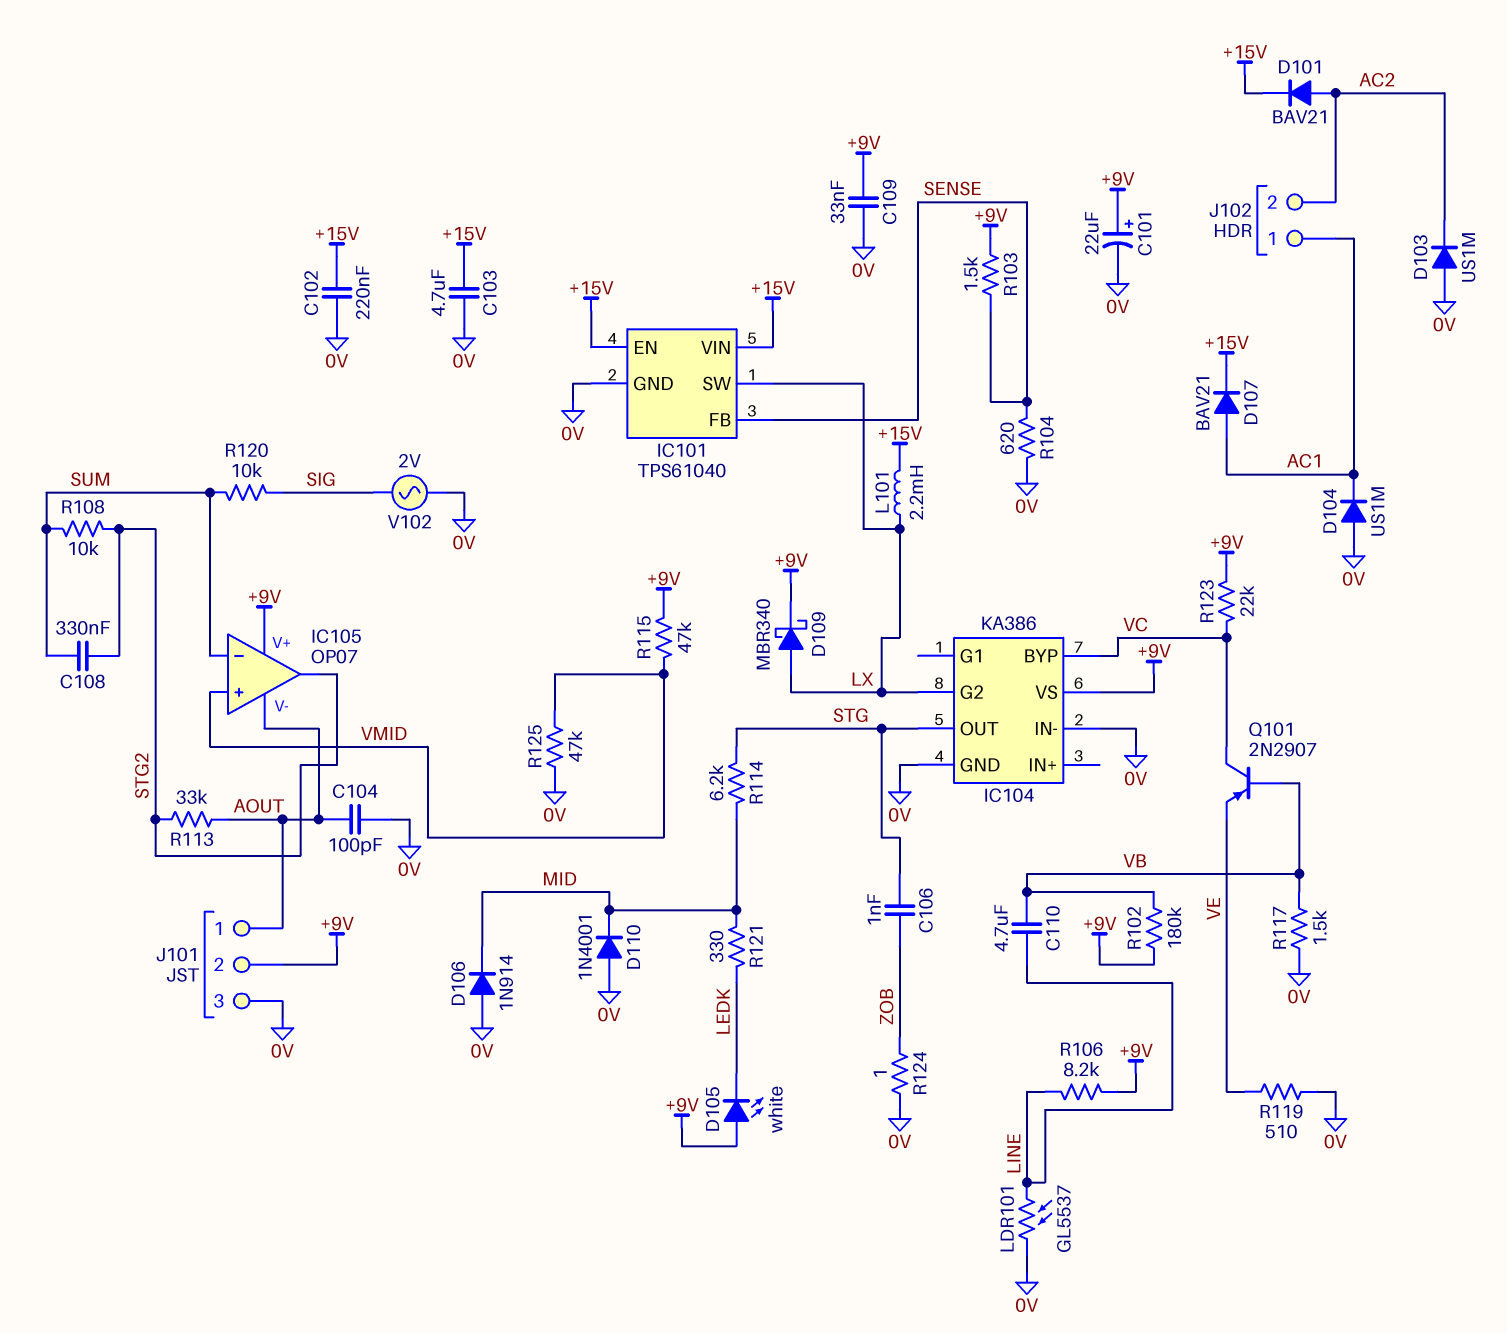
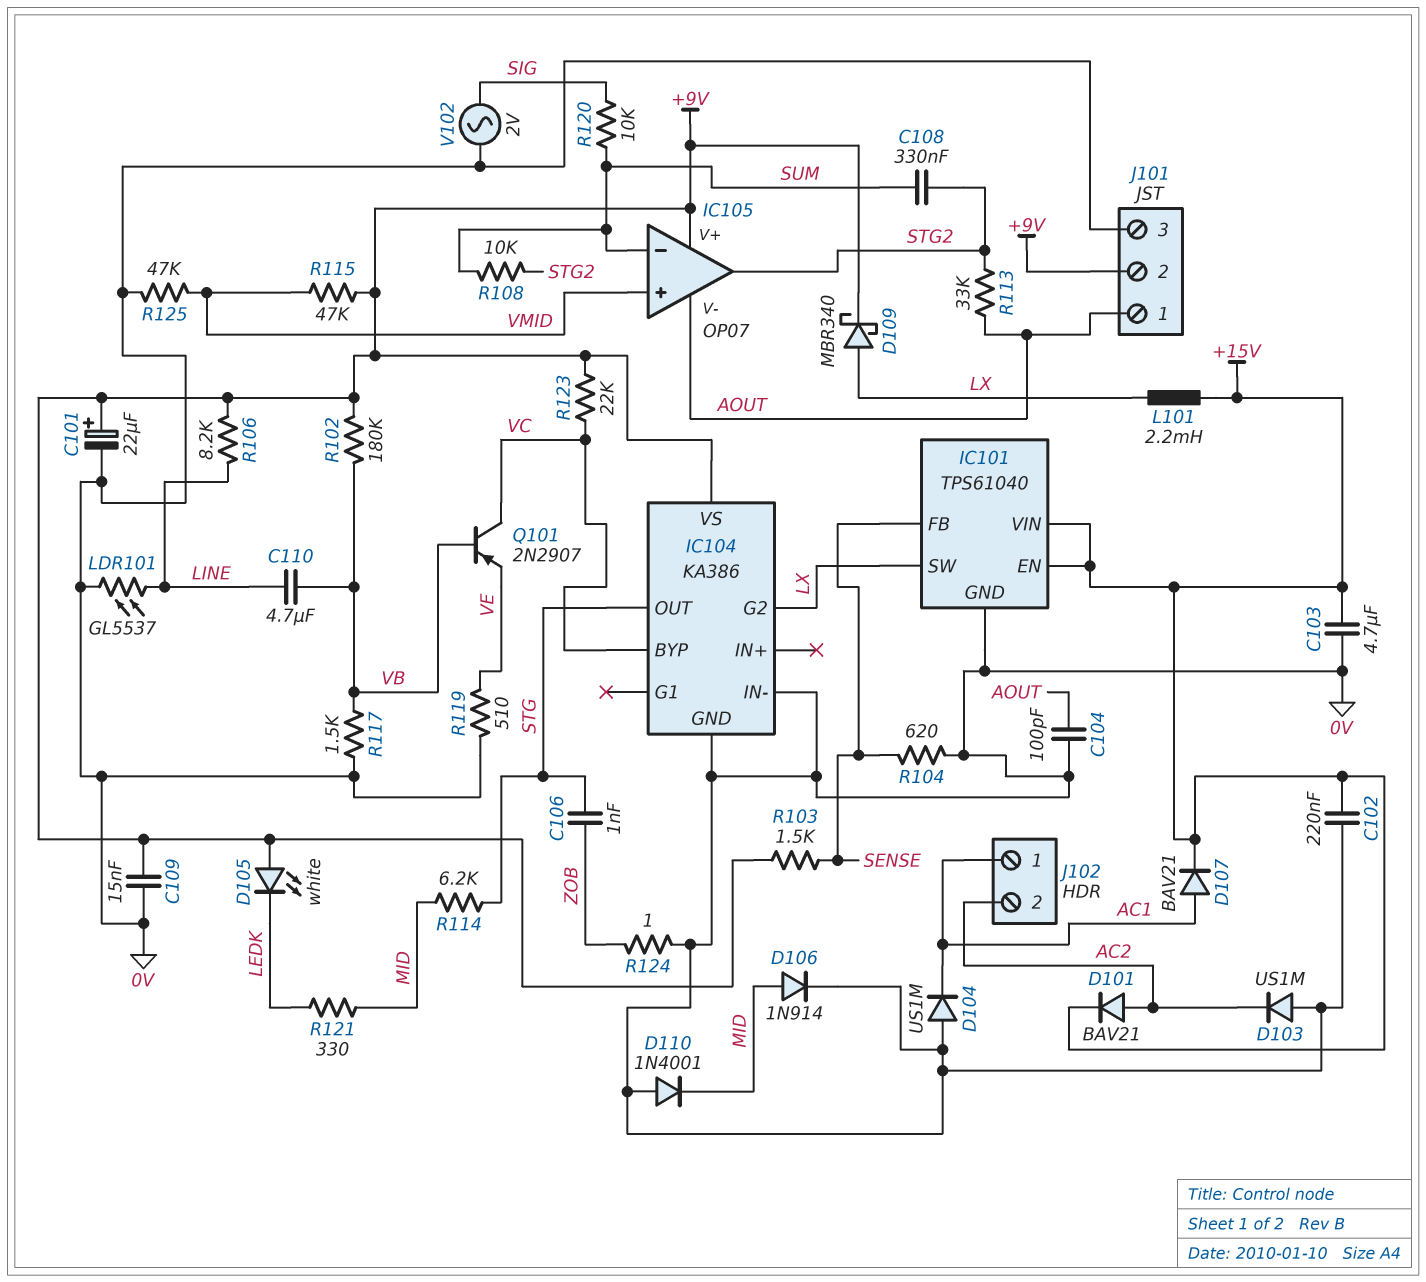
C109: 33nF (+9V, 0V) -> 15nF (+9V, 0V)
D106: diode 1N914 (A 0V, K MID) -> diode 1N914 (A MID, K 0V)

